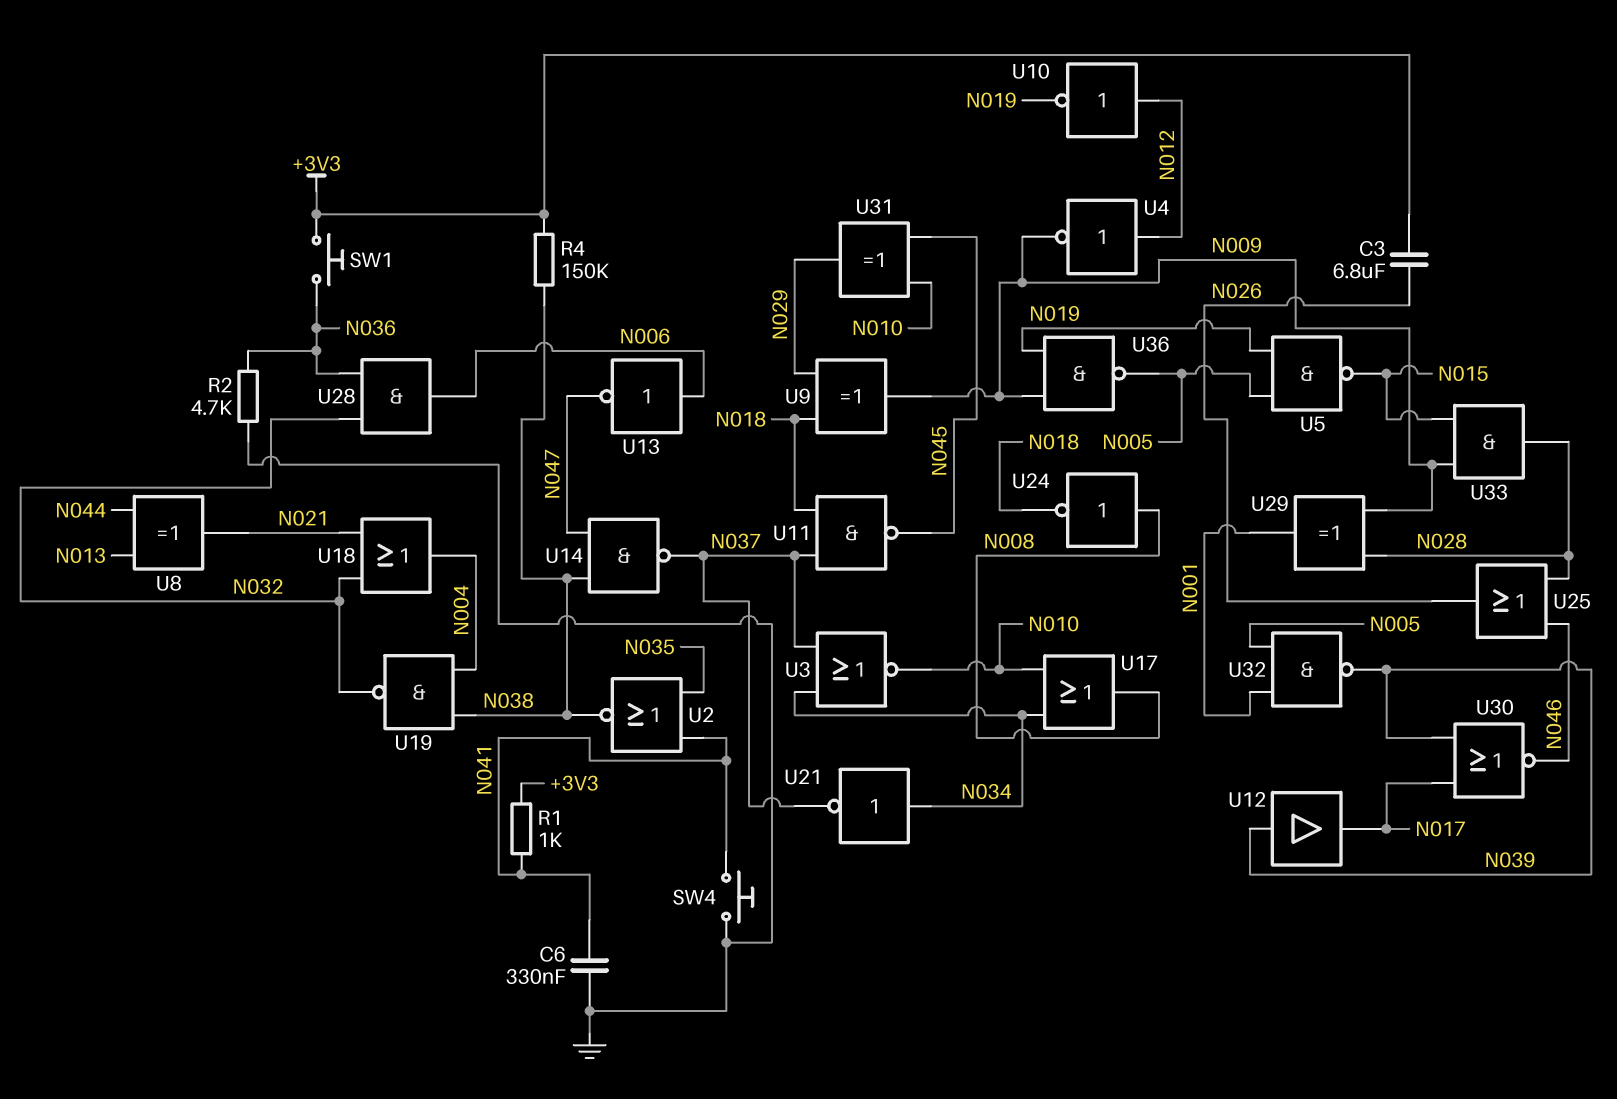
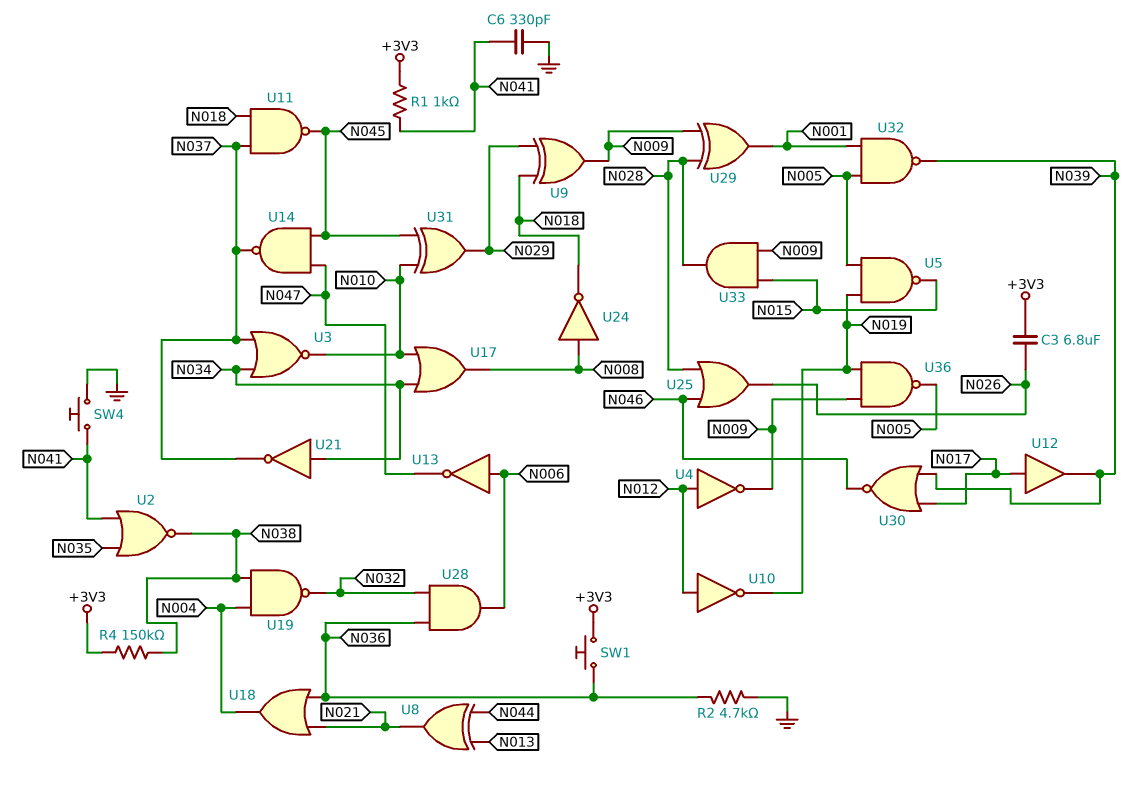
C6: 330nF (GND, N041) -> 330pF (GND, N041)
U12: buffer (in N039, out N017) -> buffer (in N017, out N039)
U14: NAND (in N038, in N047, out N037) -> NAND (in N045, in N047, out N037)
U18: OR (in N021, in N032, out N004) -> OR (in N021, in N036, out N004)

